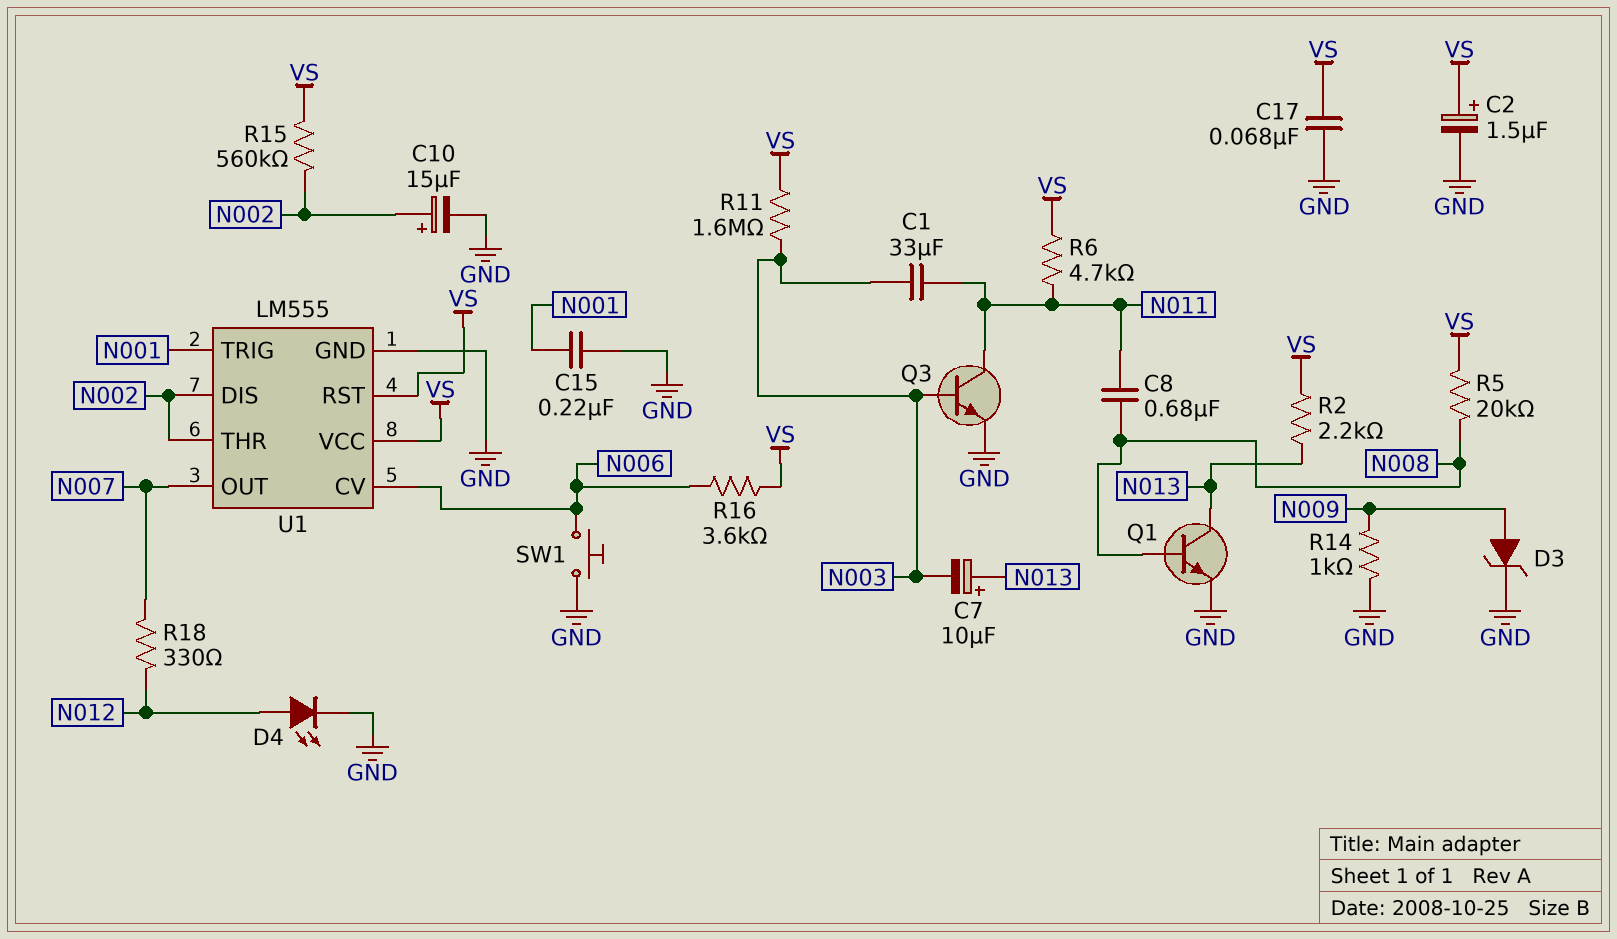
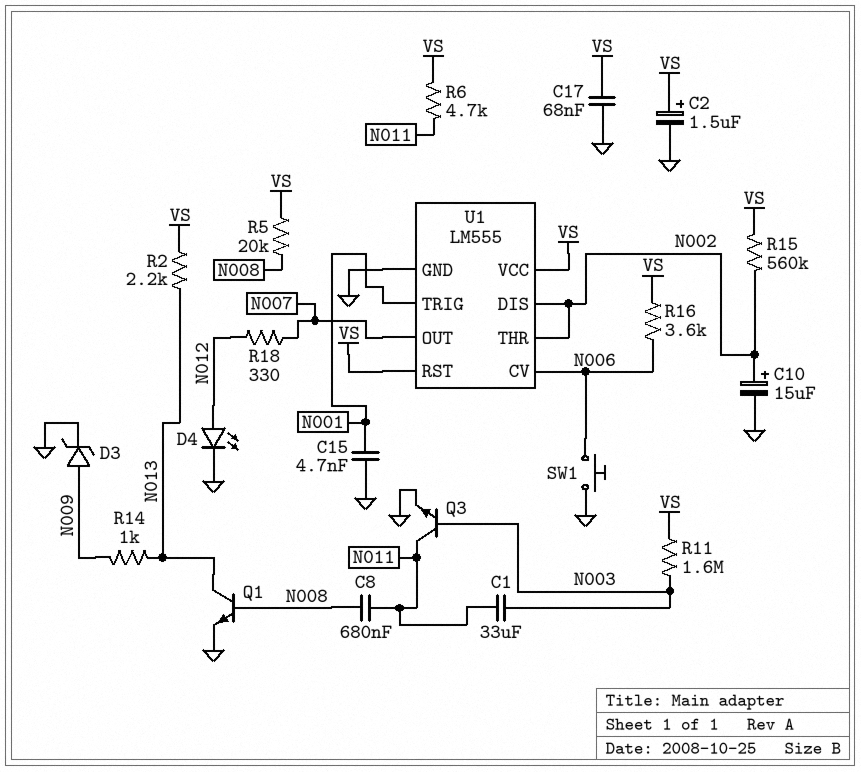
C7: 10uF (plus N013, minus N003) -> none
C15: 220nF (GND, N001) -> 4.7nF (GND, N001)
R14: 1k (GND, N009) -> 1k (N009, N013)

